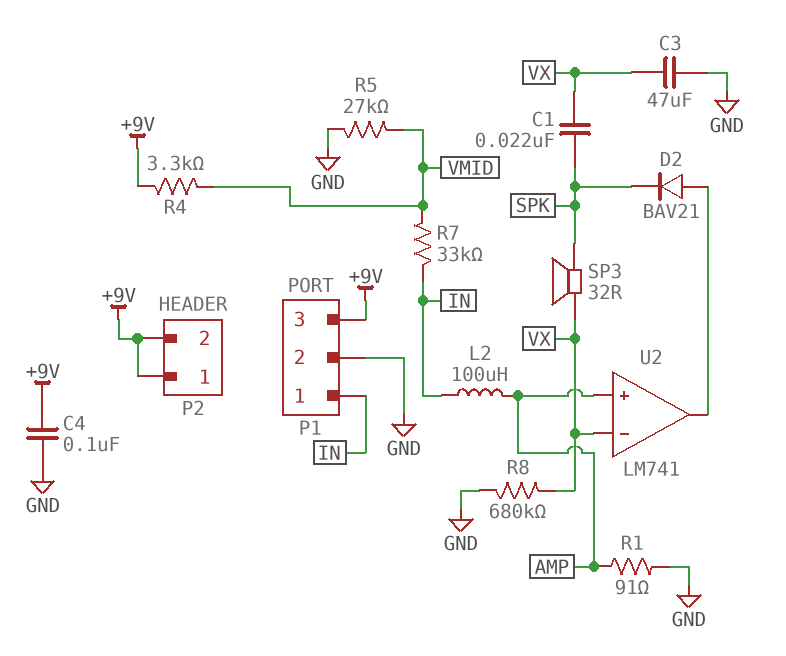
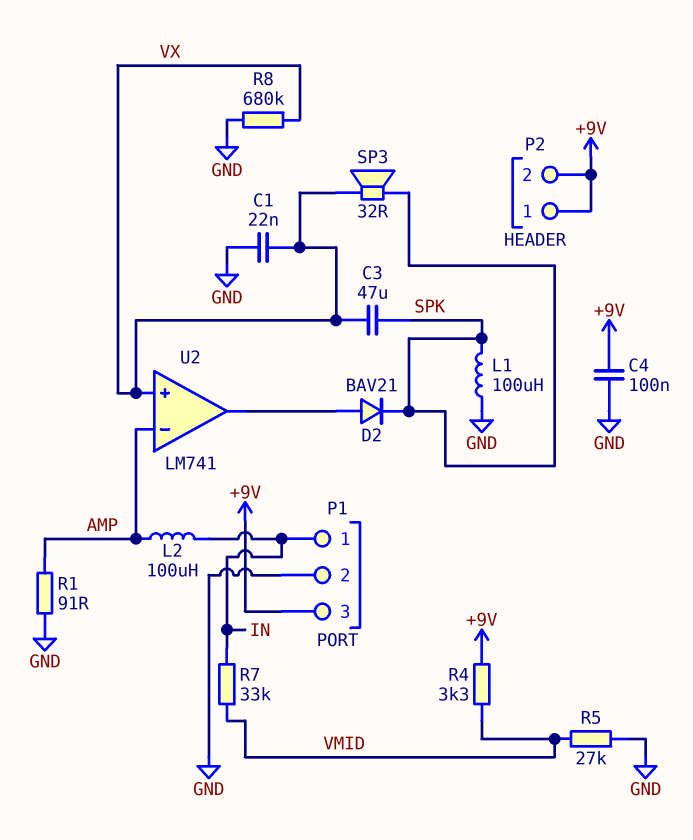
C1: 22nF (SPK, VX) -> 22nF (GND, VX)
C3: 47uF (GND, VX) -> 47uF (SPK, VX)
L1: none -> 100uH (GND, SPK)
U2 pin in+: AMP -> VX
U2 pin in-: VX -> AMP

